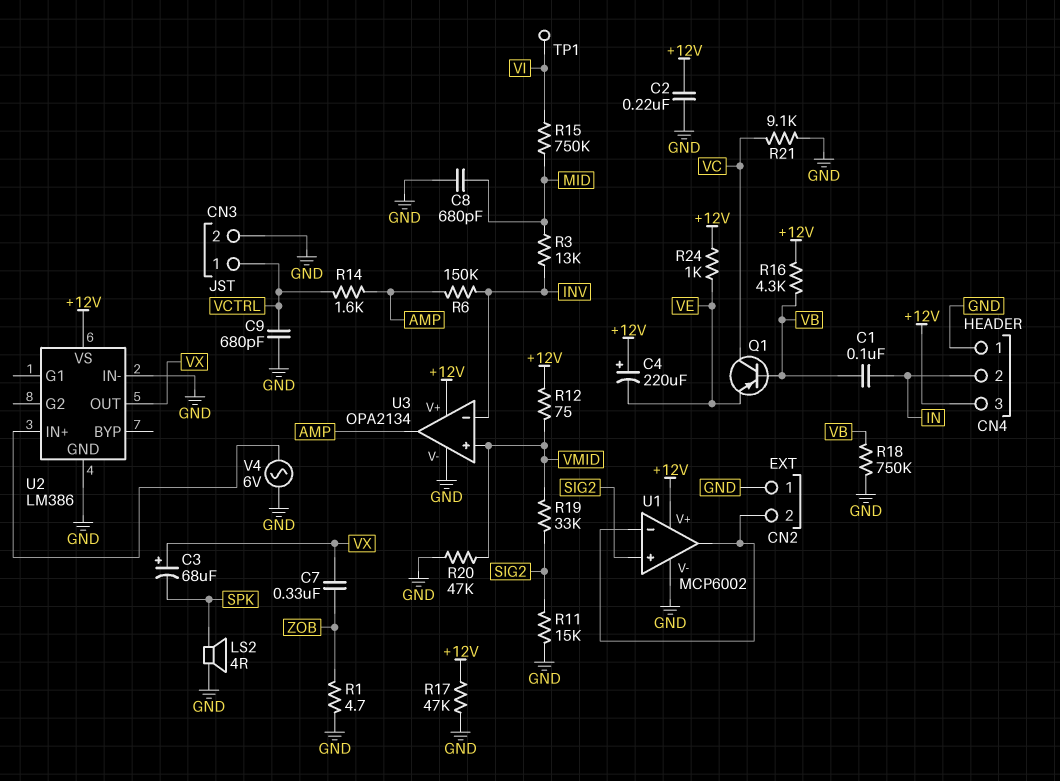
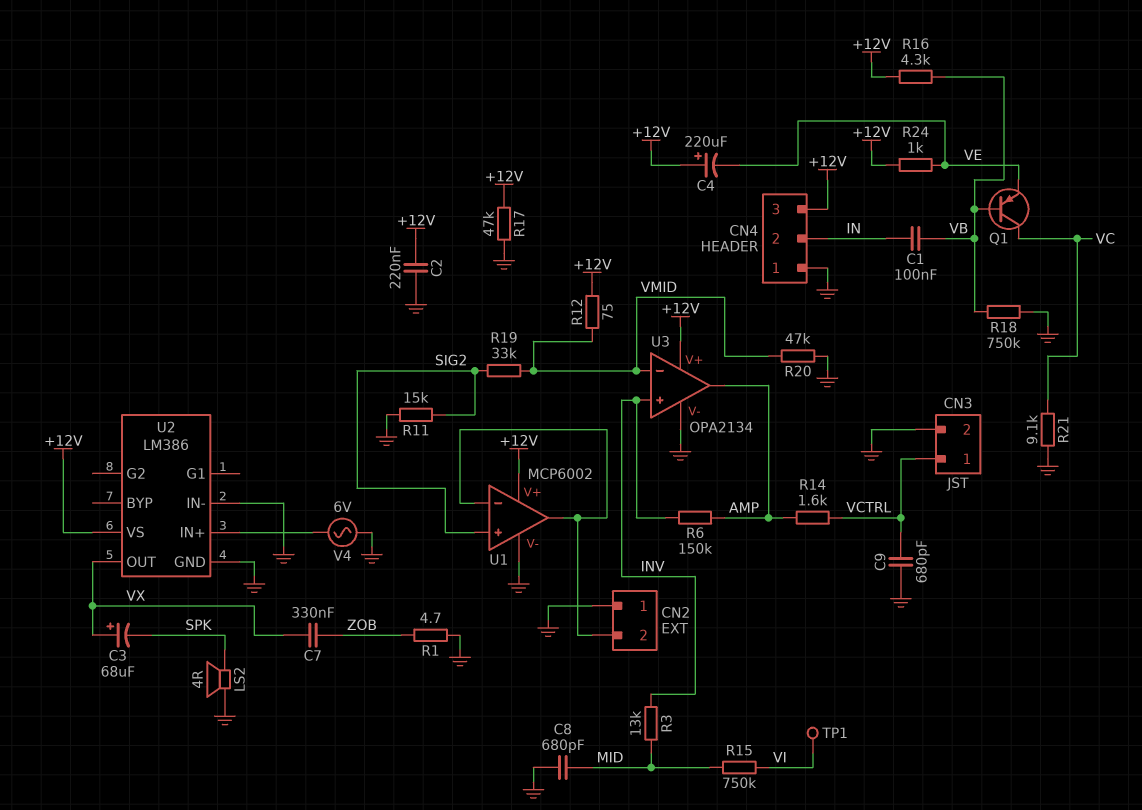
U3 pin in+: VMID -> INV
U3 pin in-: INV -> VMID

